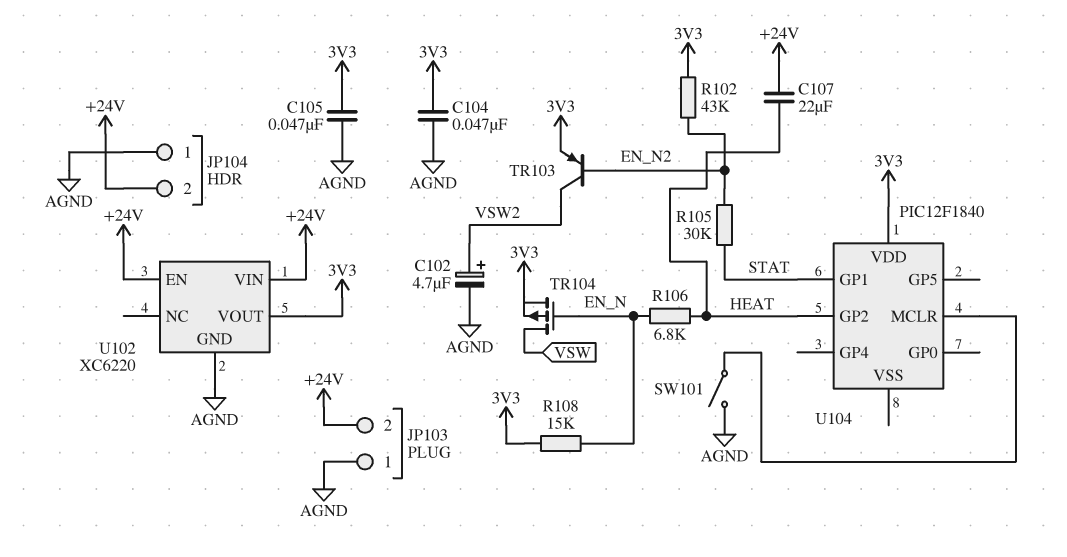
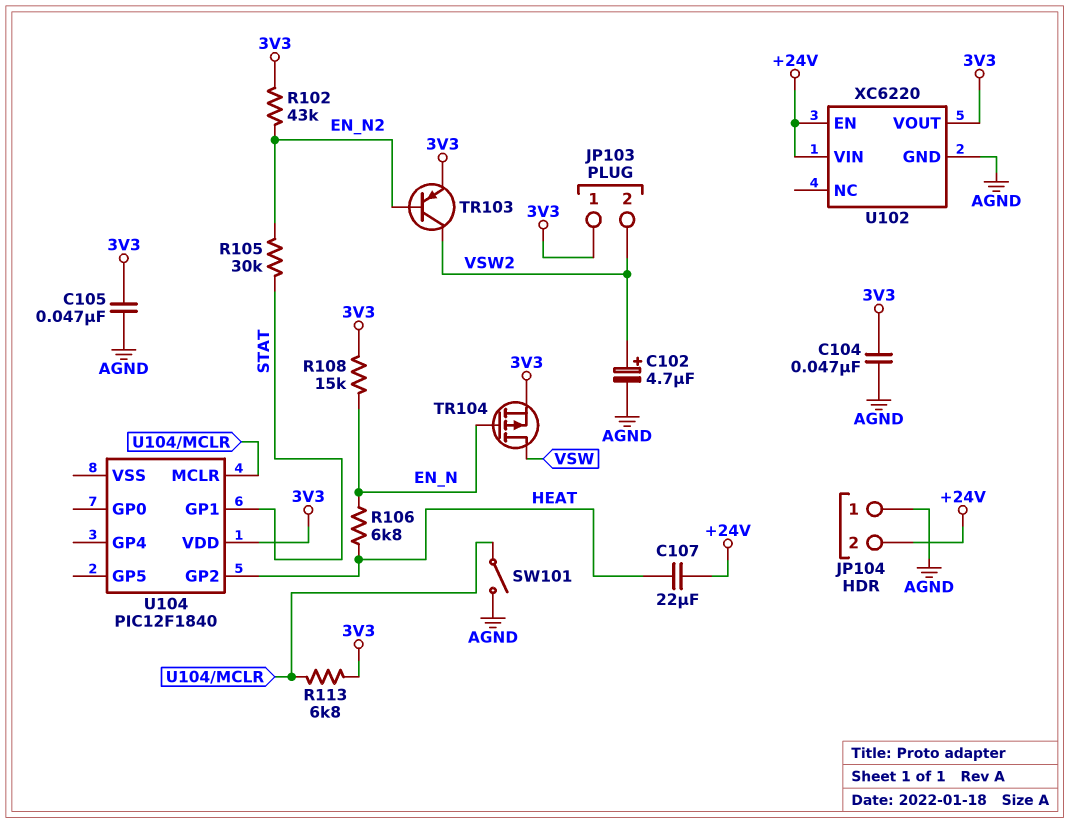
JP103 pin 1: AGND -> 3V3
JP103 pin 2: +24V -> VSW2
R113: none -> 6.8k (3V3, U104/MCLR)

